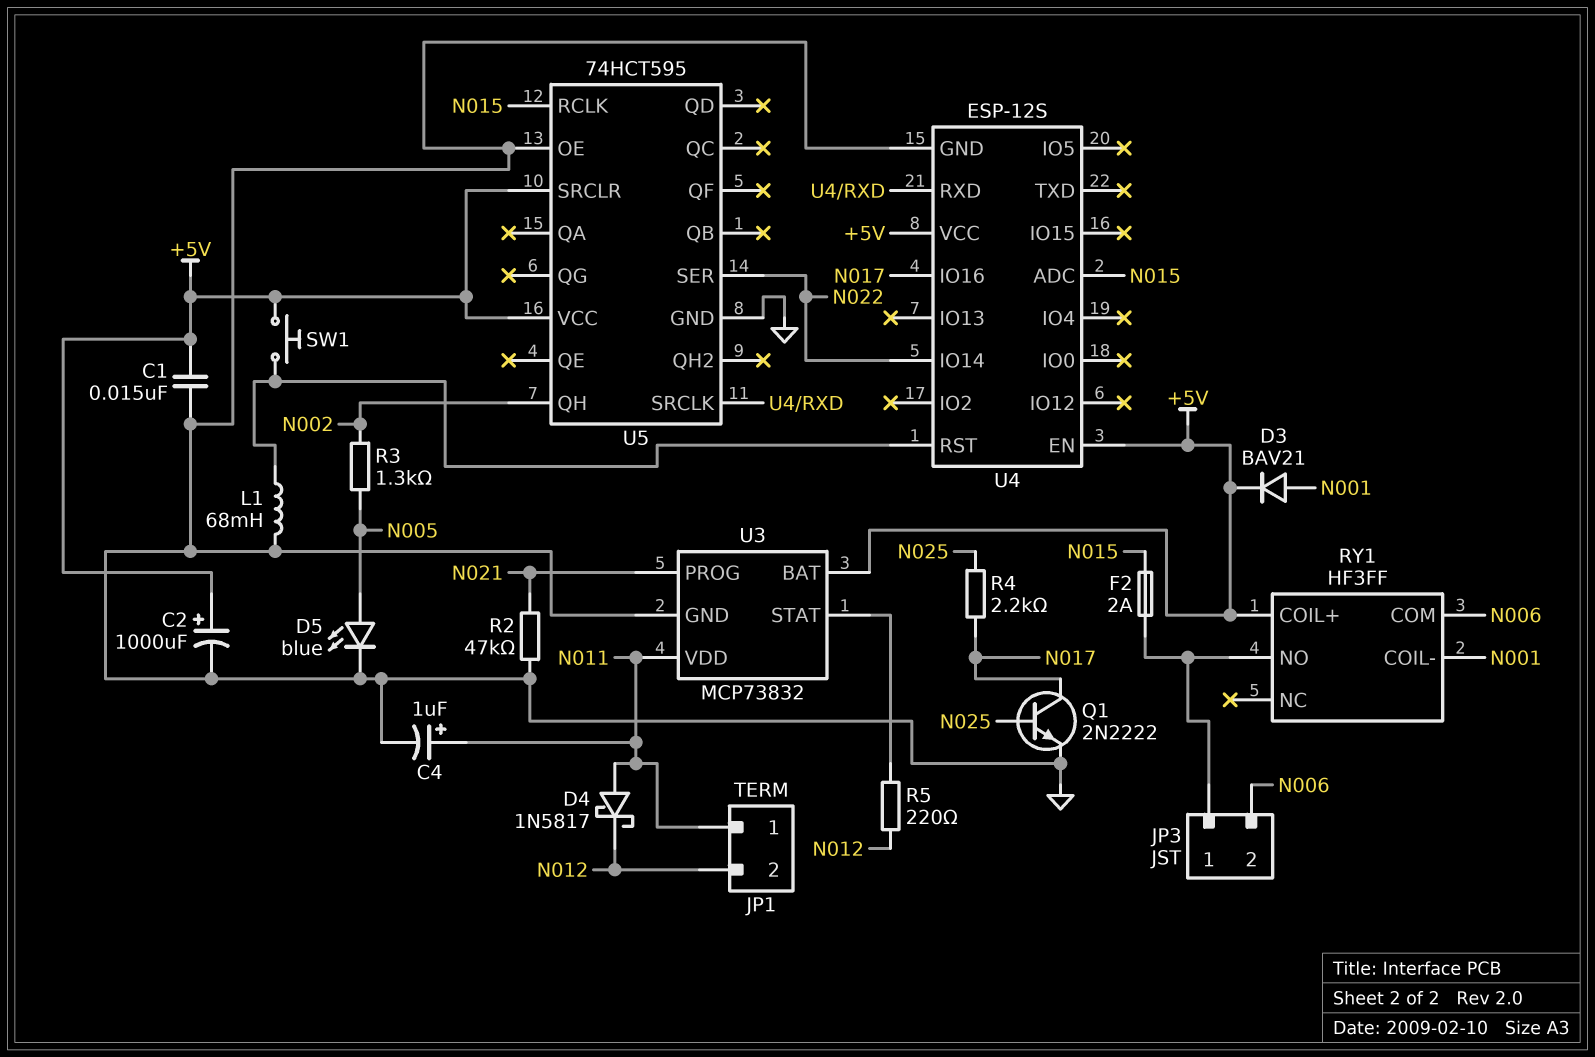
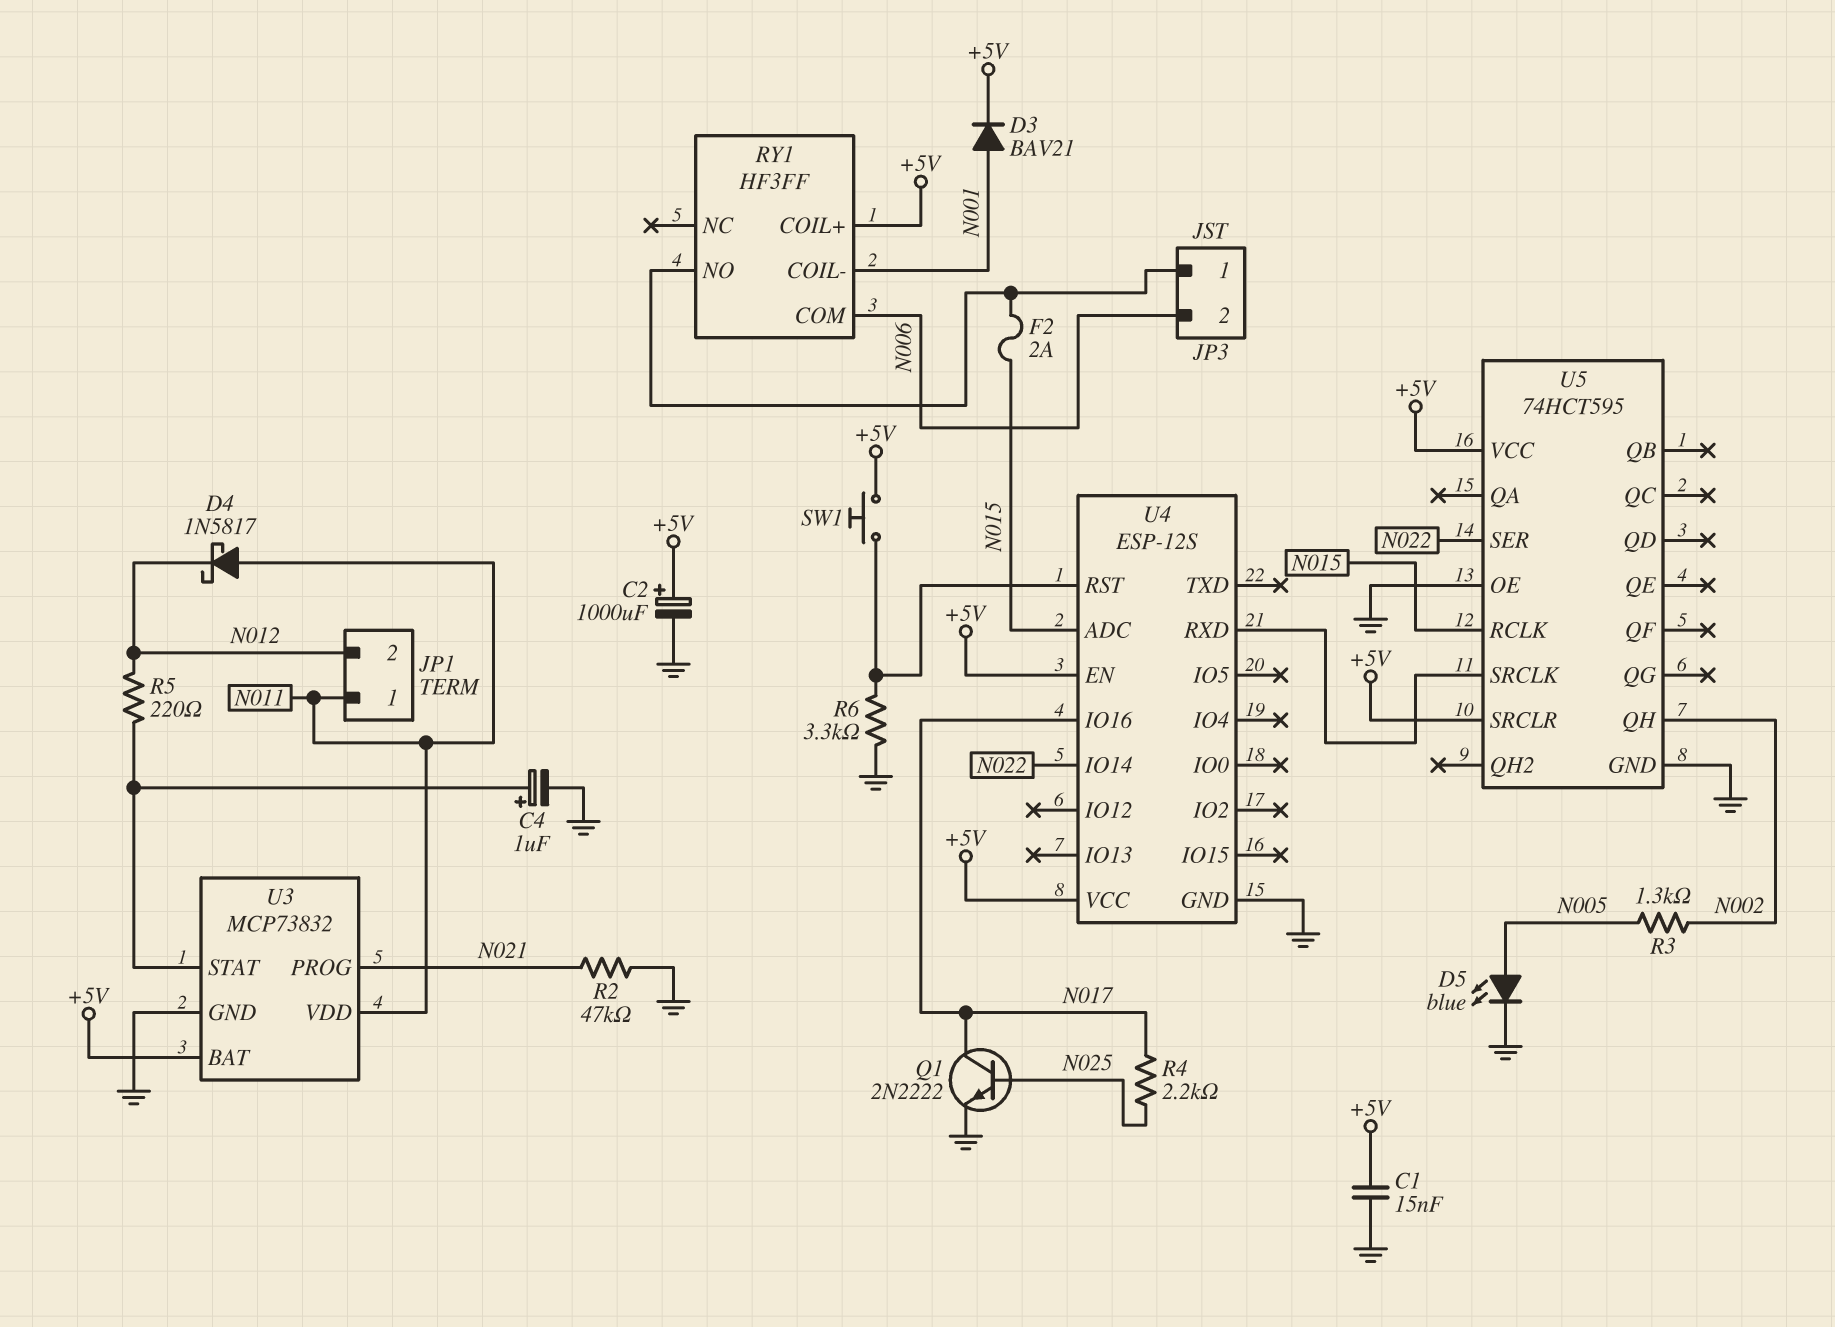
C4: 1uF (plus N011, minus GND) -> 1uF (plus U3/STAT, minus GND)
L1: 68mH (GND, U4/RST) -> none
R6: none -> 3.3k (GND, U4/RST)

